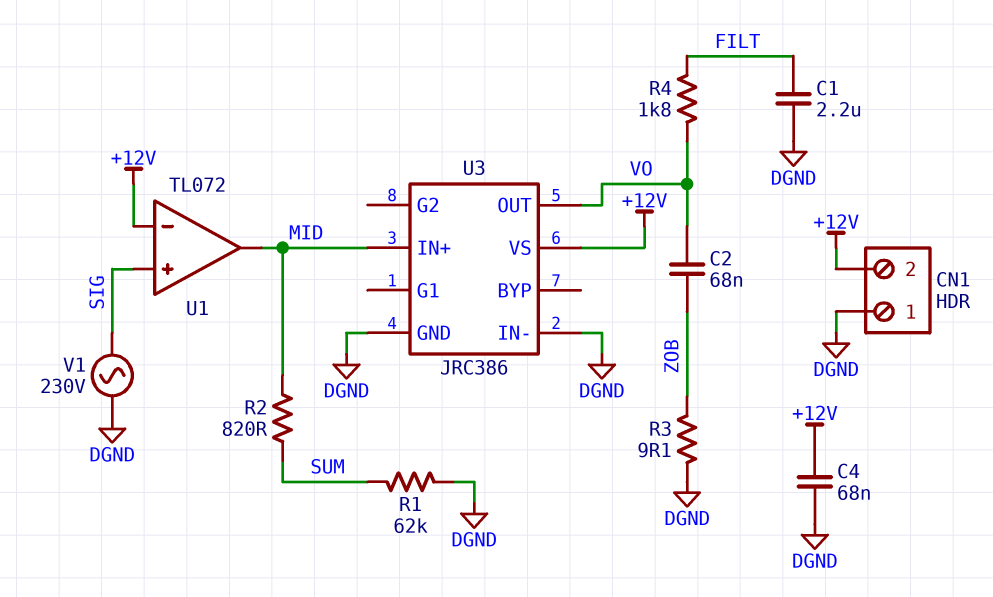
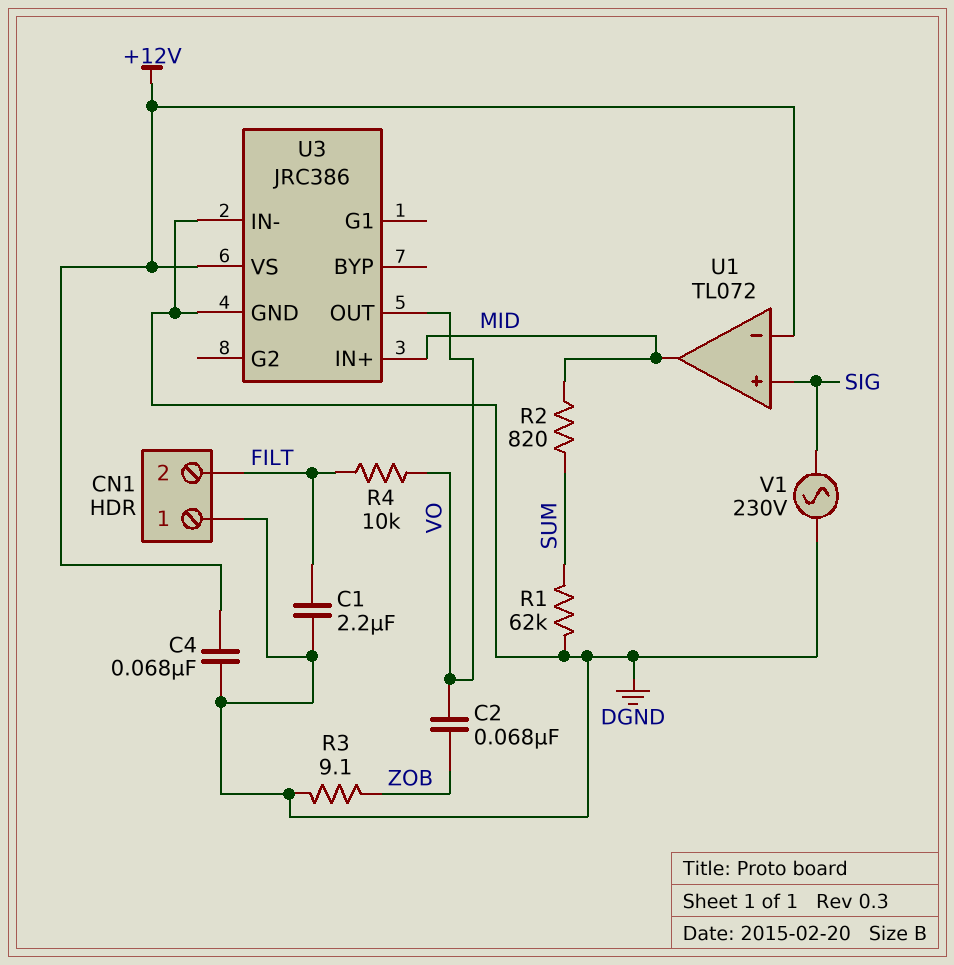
CN1 pin 2: +12V -> FILT
R4: 1.8k (FILT, VO) -> 10k (FILT, VO)

